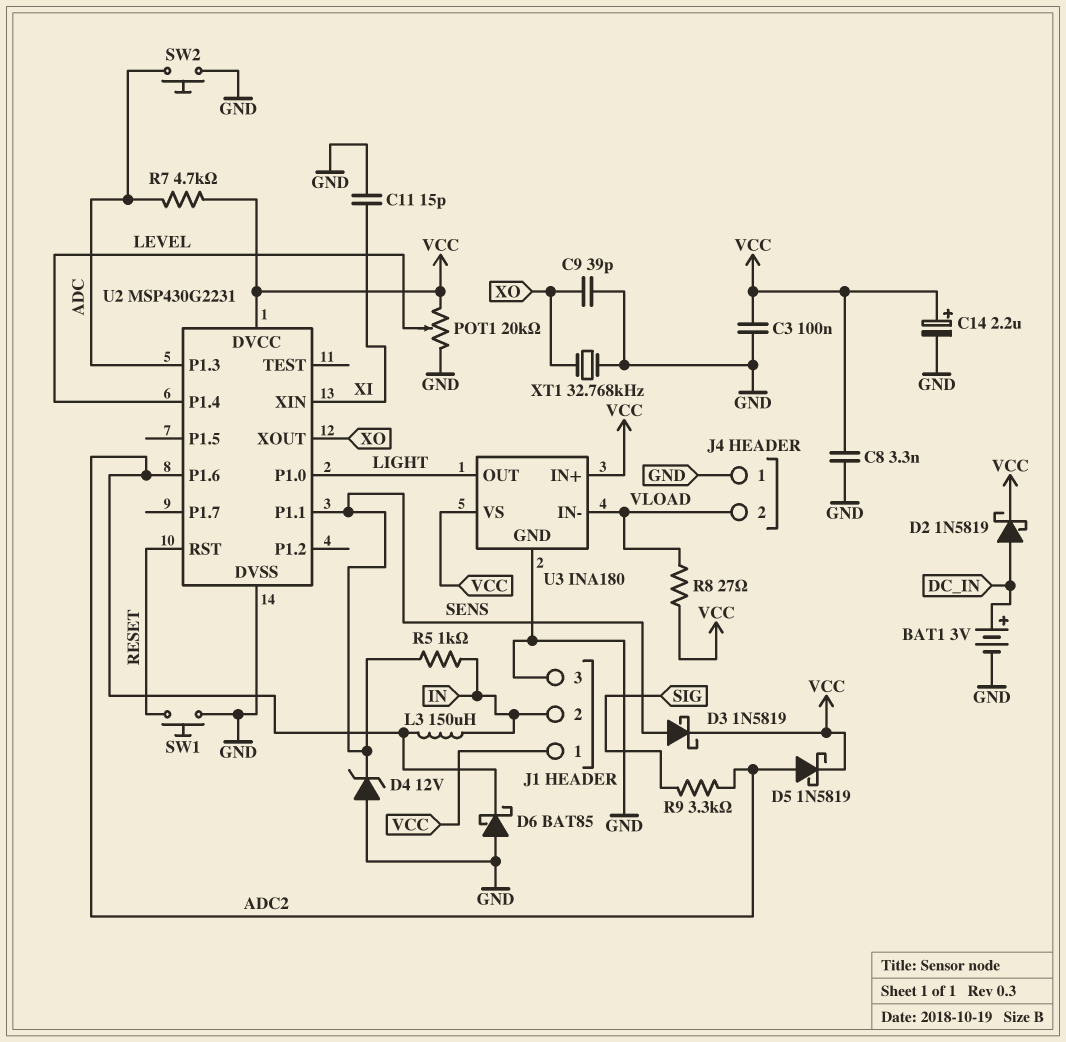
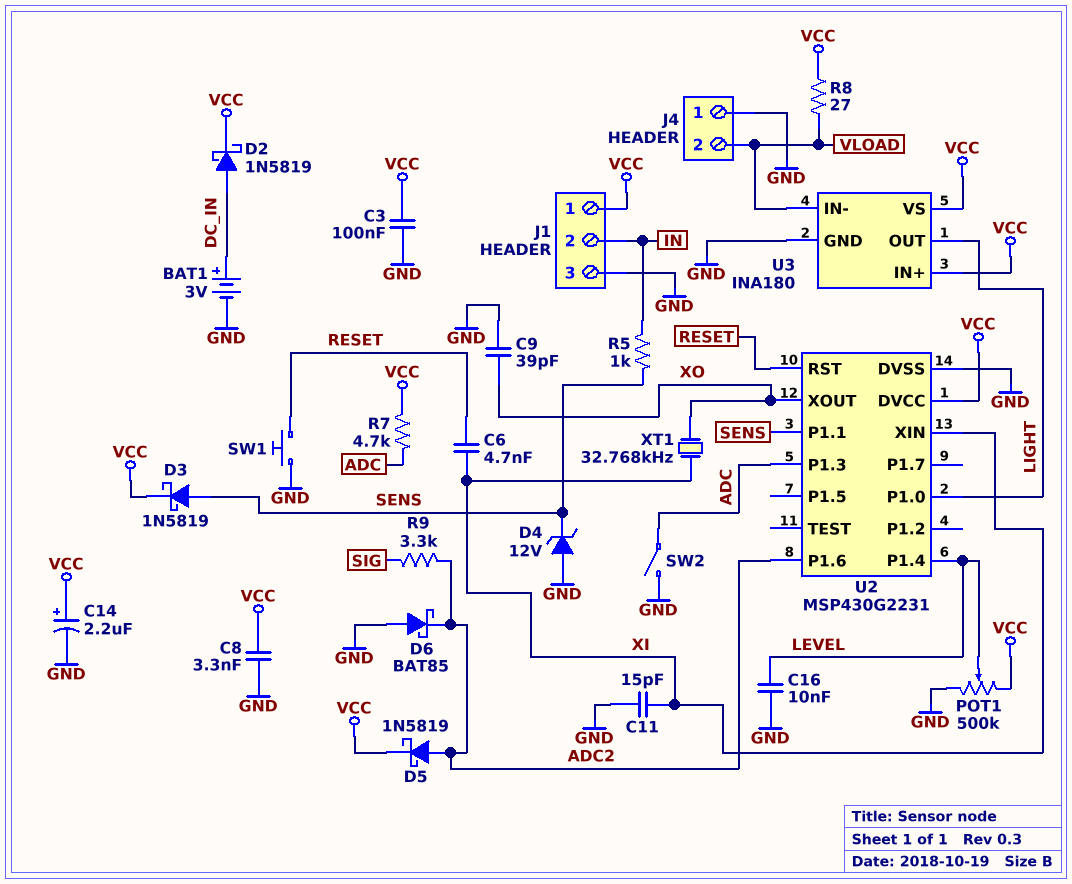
C6: none -> 4.7nF (RESET, XI)
C16: none -> 10nF (GND, LEVEL)
L3: 150uH (ADC2, IN) -> none
POT1: 20k (GND, VCC, wiper LEVEL) -> 500k (GND, VCC, wiper LEVEL)
SW2: button (ADC, GND) -> switch (ADC, GND)
XT1: 32.768kHz (GND, XO) -> 32.768kHz (XI, XO)

